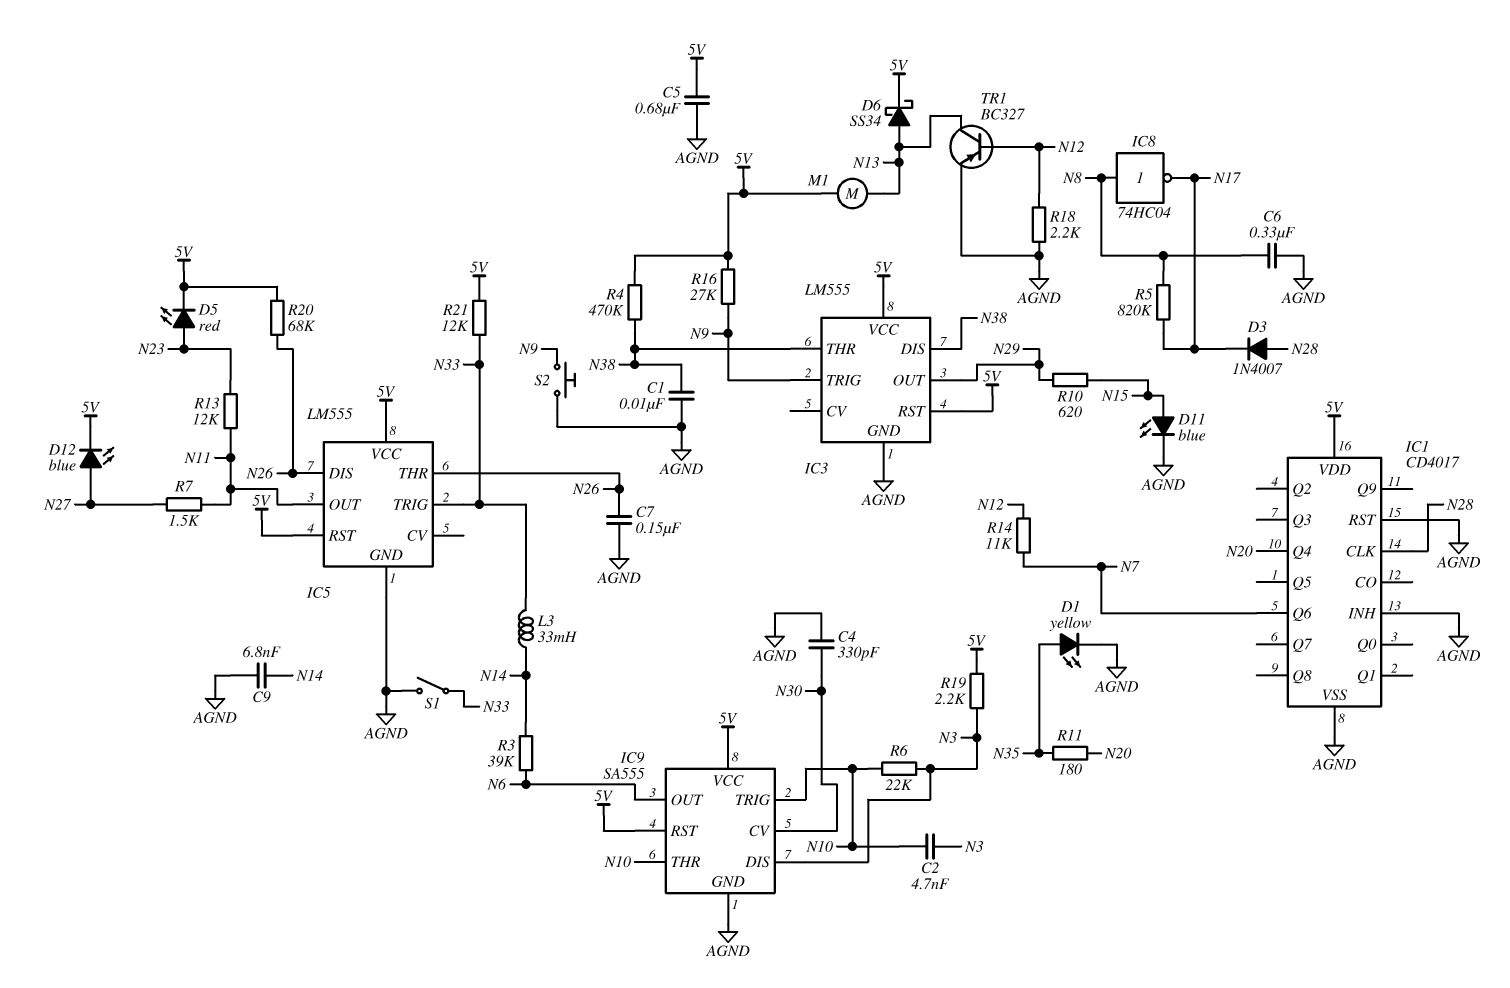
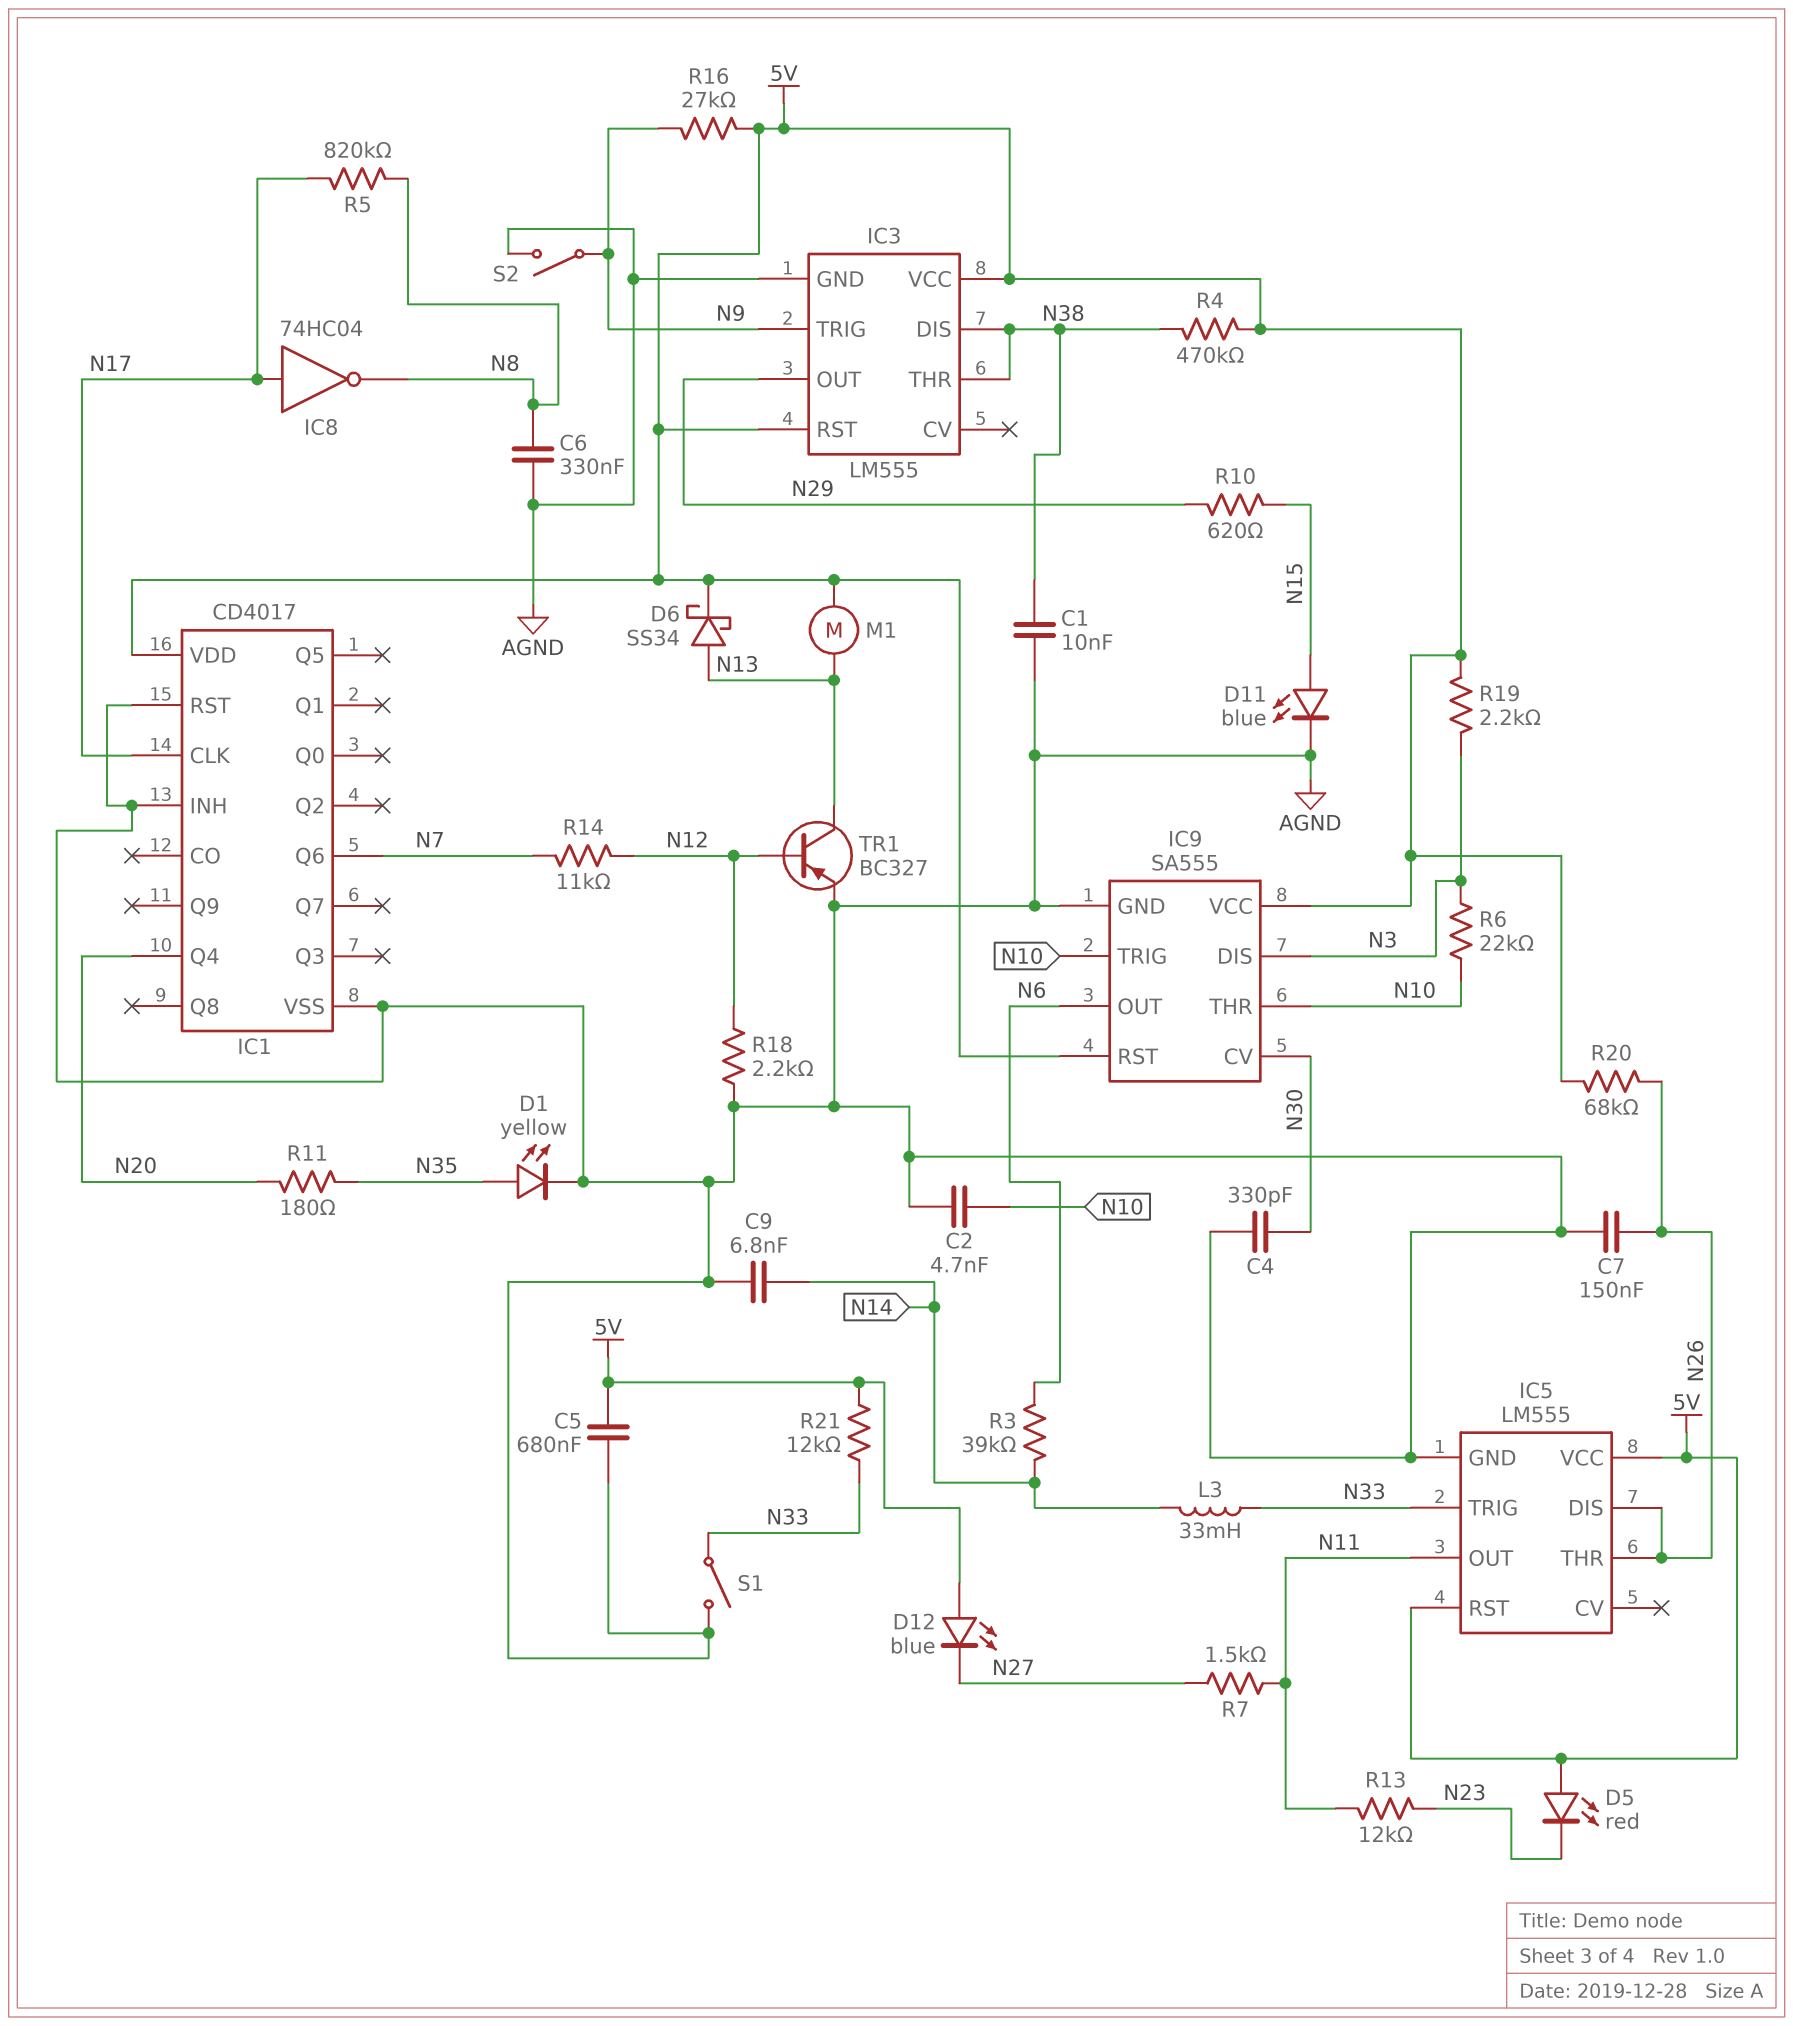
C2: 4.7nF (N3, N10) -> 4.7nF (AGND, N10)
D3: diode 1N4007 (A N28, K N17) -> none
D5: LED red (A N23, K 5V) -> LED red (A 5V, K N23)
D12: LED blue (A N27, K 5V) -> LED blue (A 5V, K N27)
IC1 pin CLK: N28 -> N17
IC8: NOT 74HC04 (in N8, out N17) -> NOT 74HC04 (in N17, out N8)
S2: button (AGND, N9) -> switch (AGND, N9)

